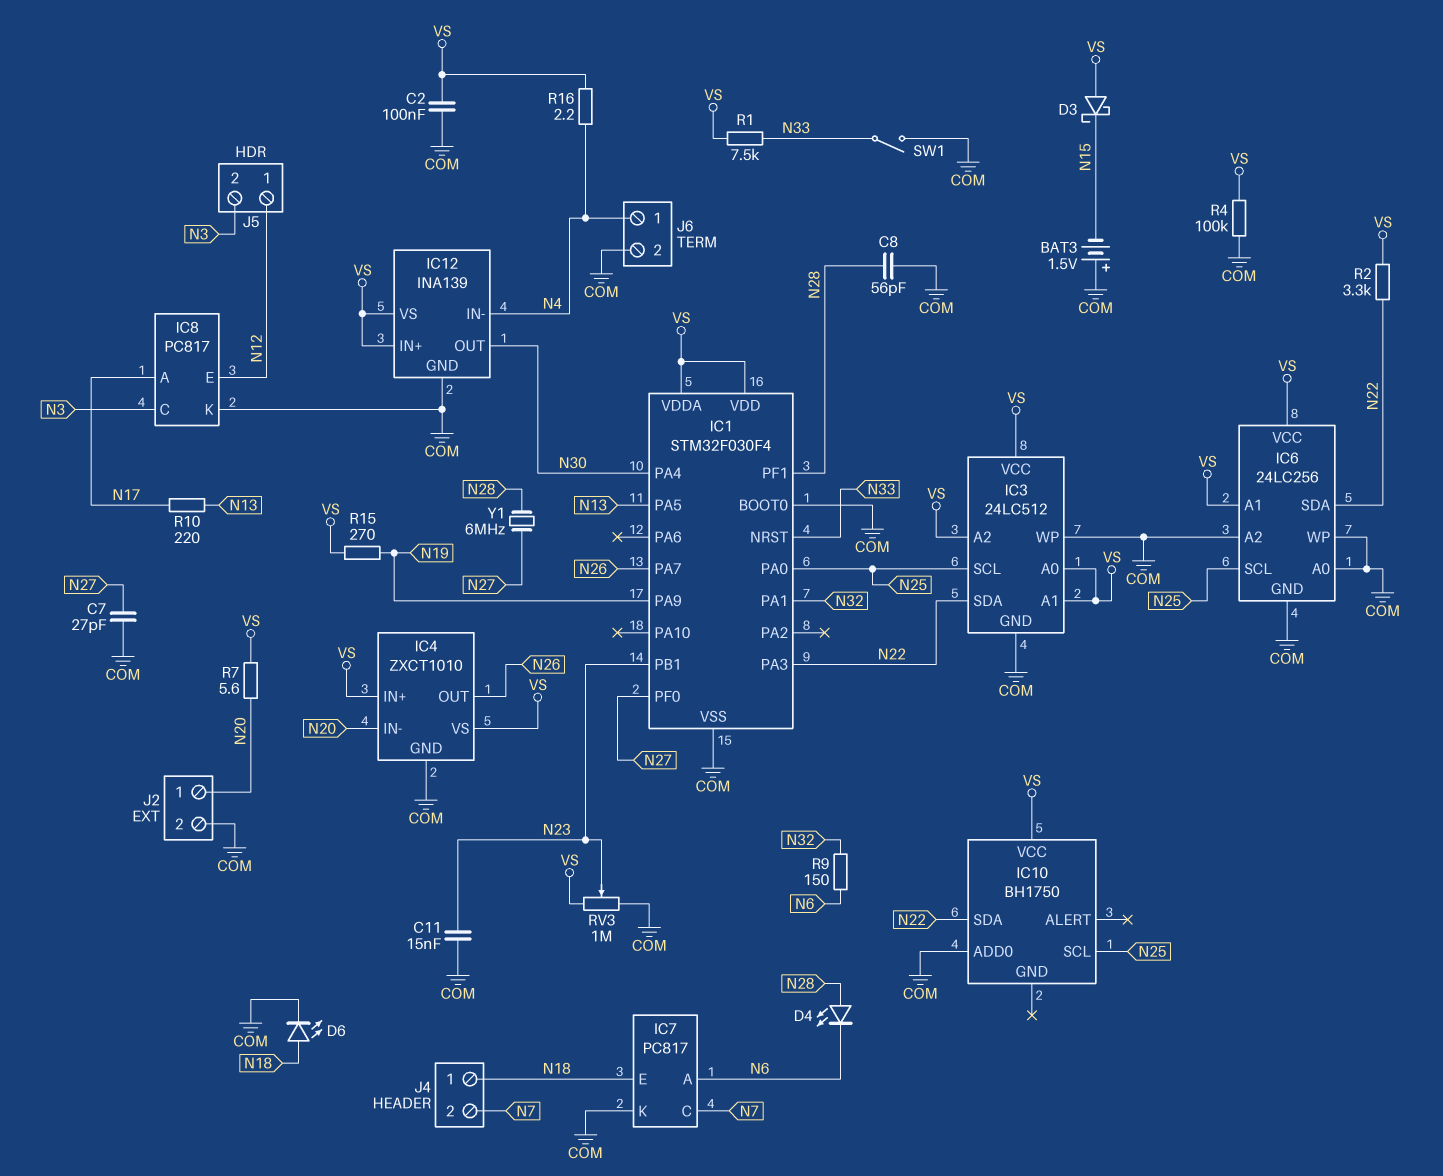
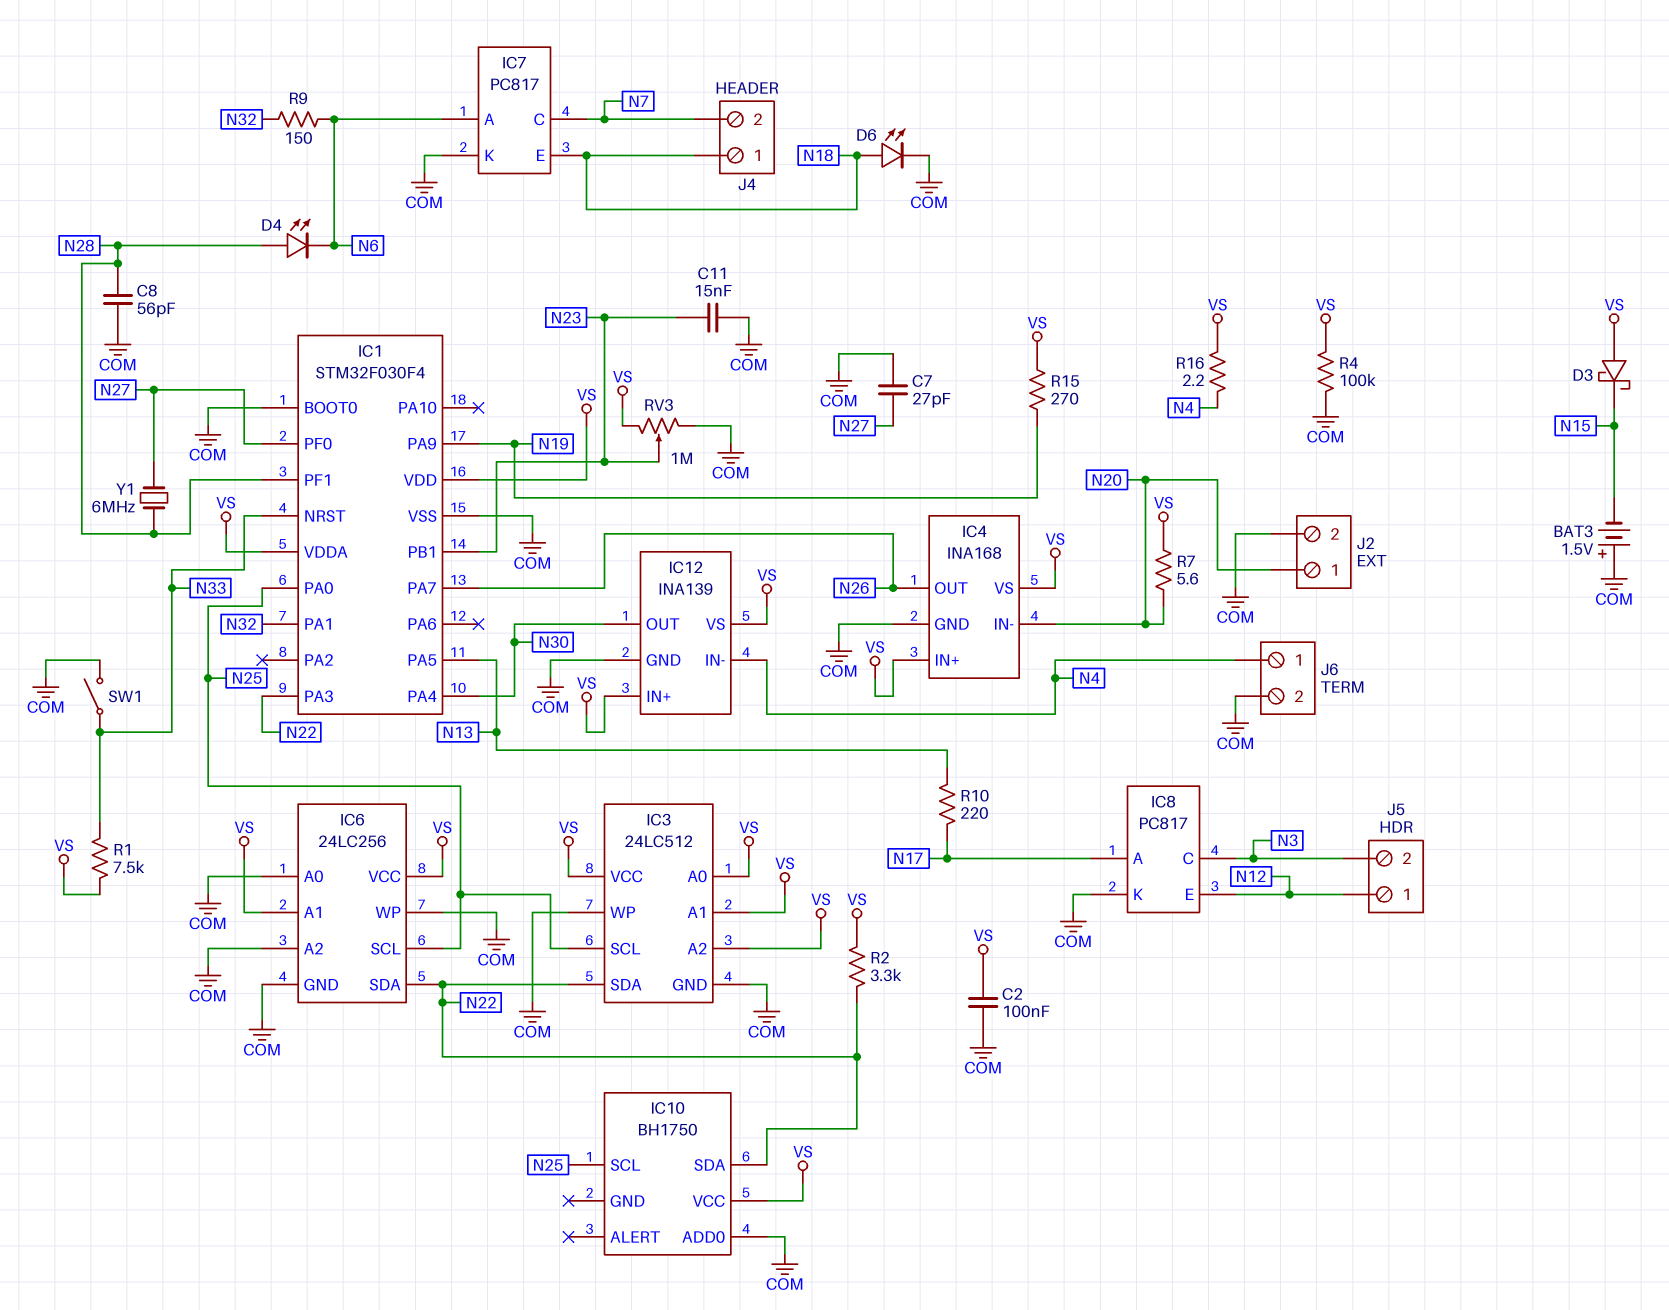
IC4: ZXCT1010 -> INA168

